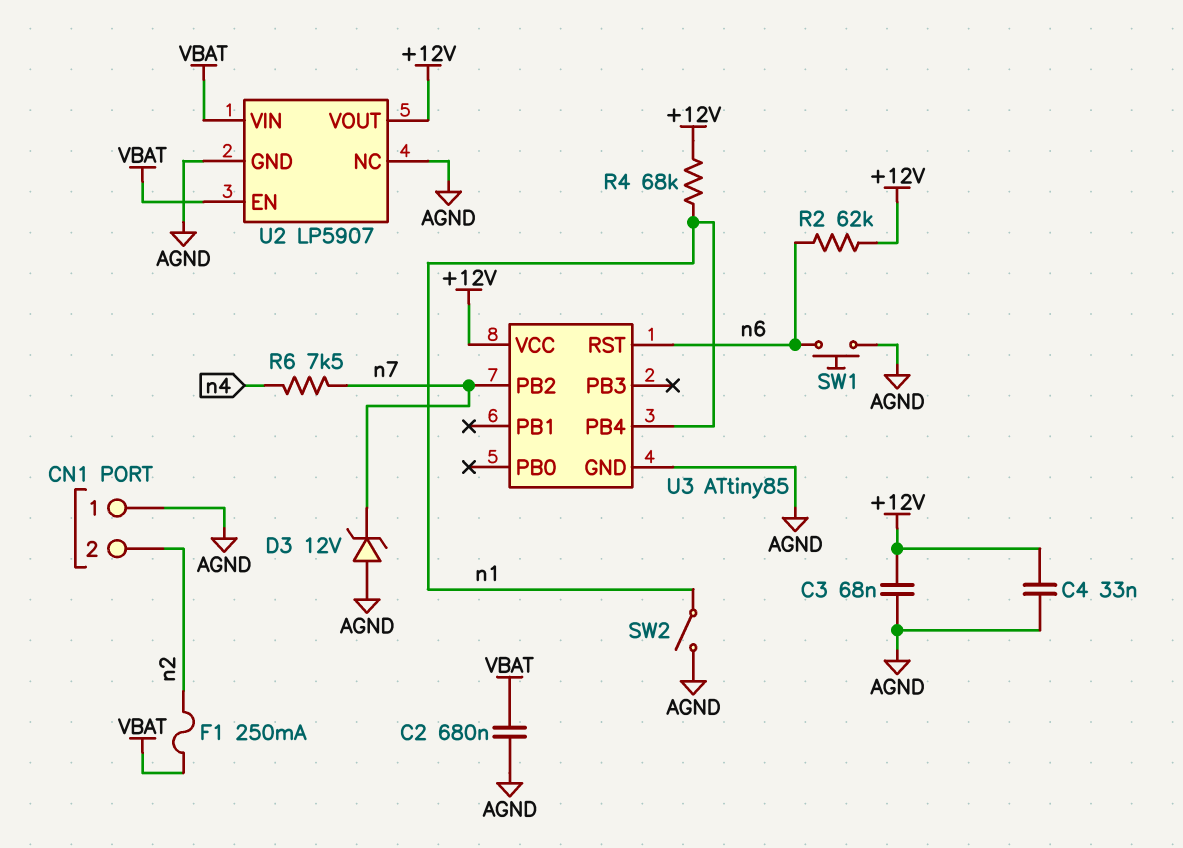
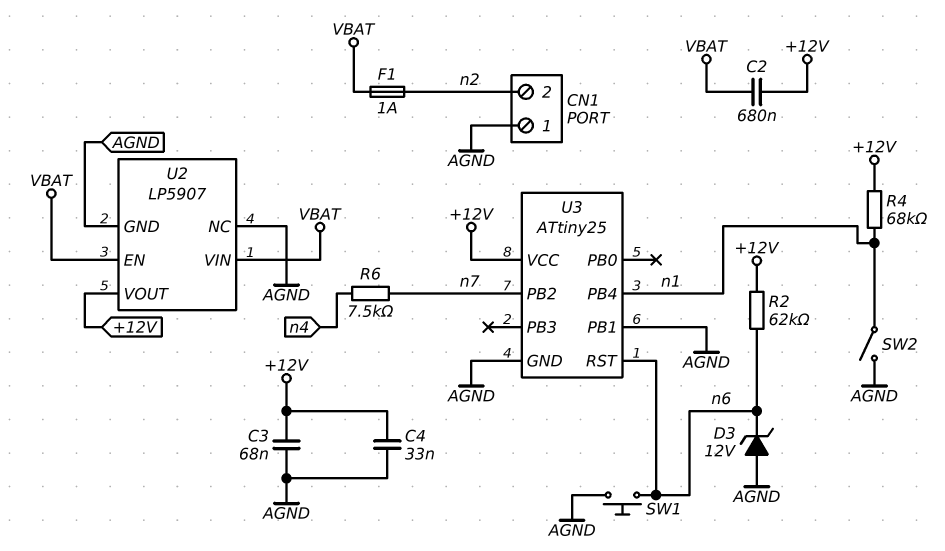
C2: 680nF (AGND, VBAT) -> 680nF (+12V, VBAT)
D3: zener 12V (A AGND, K n7) -> zener 12V (A AGND, K n6)
F1: 250mA (VBAT, n2) -> 1A (VBAT, n2)
U3: ATtiny85 -> ATtiny25
U3 pin PB1: none -> AGND

